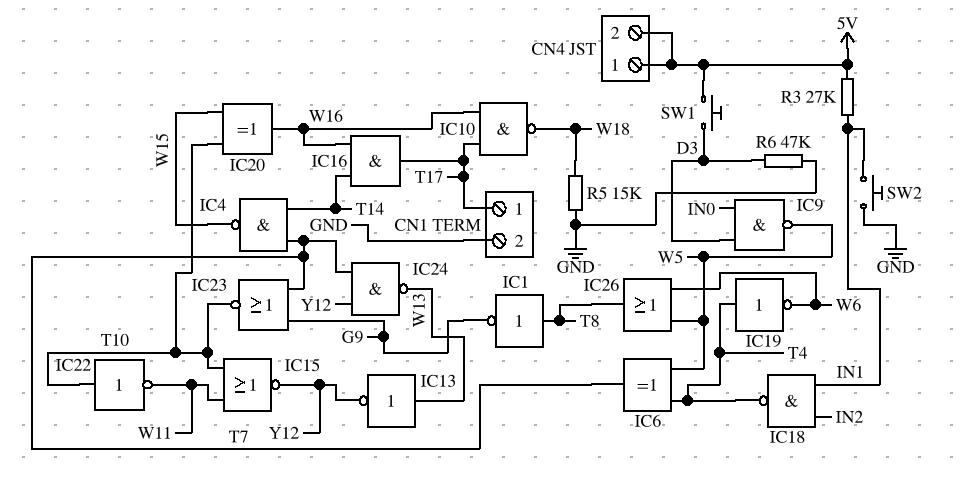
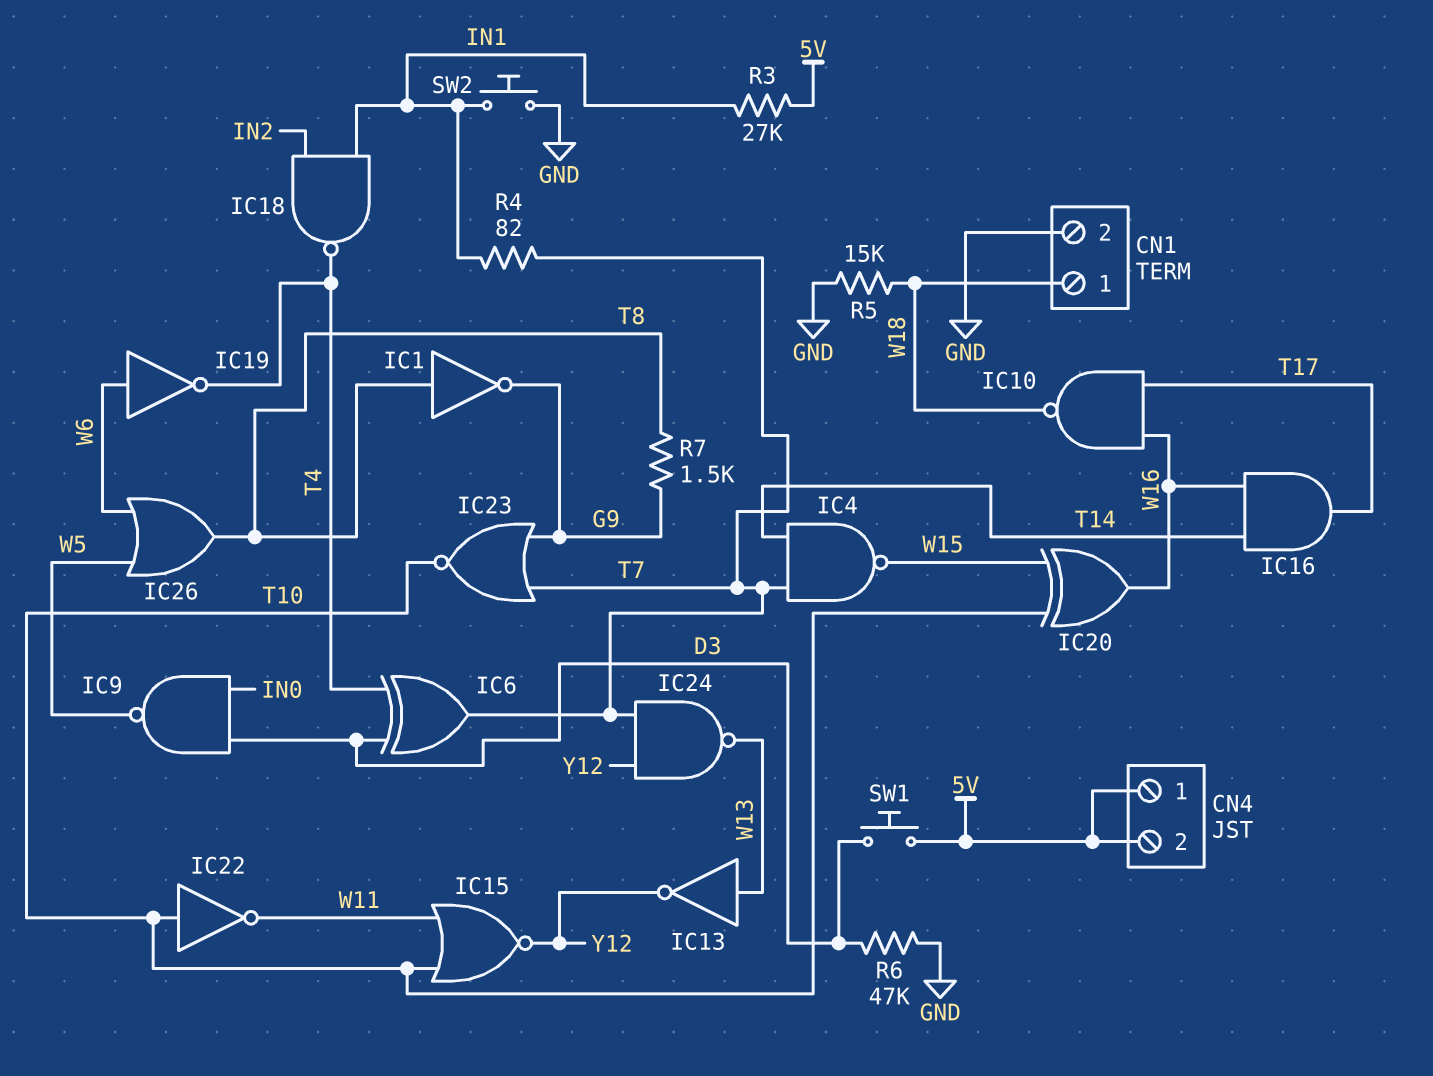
CN1 pin 1: T17 -> W18
IC6: XOR (in T4, in W5, out T7) -> XOR (in D3, in T4, out T7)
IC19: NOT (in T4, out W6) -> NOT (in W6, out T4)
R4: none -> 82 (IN1, T7)
R7: none -> 1.5k (G9, T8)

